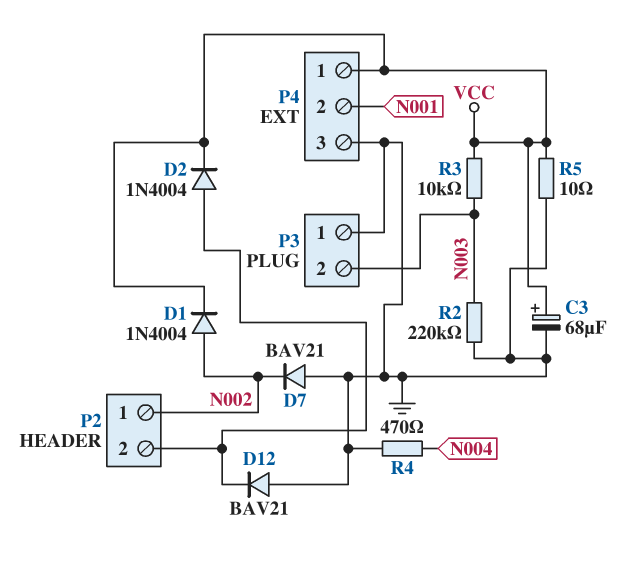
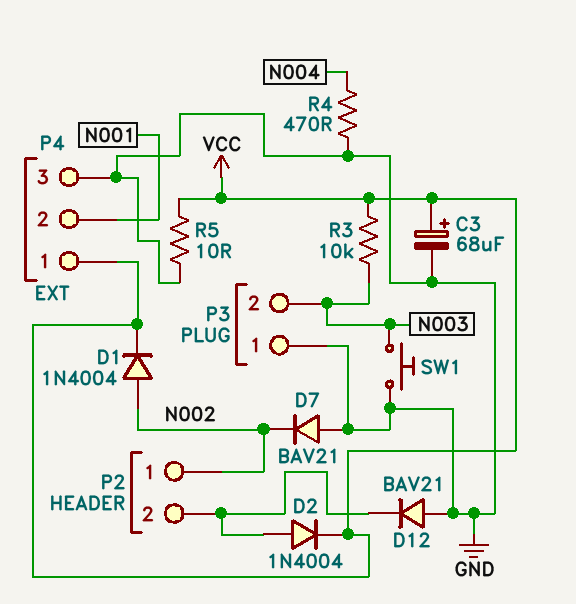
R2: 220k (GND, N003) -> none
SW1: none -> button (GND, N003)

